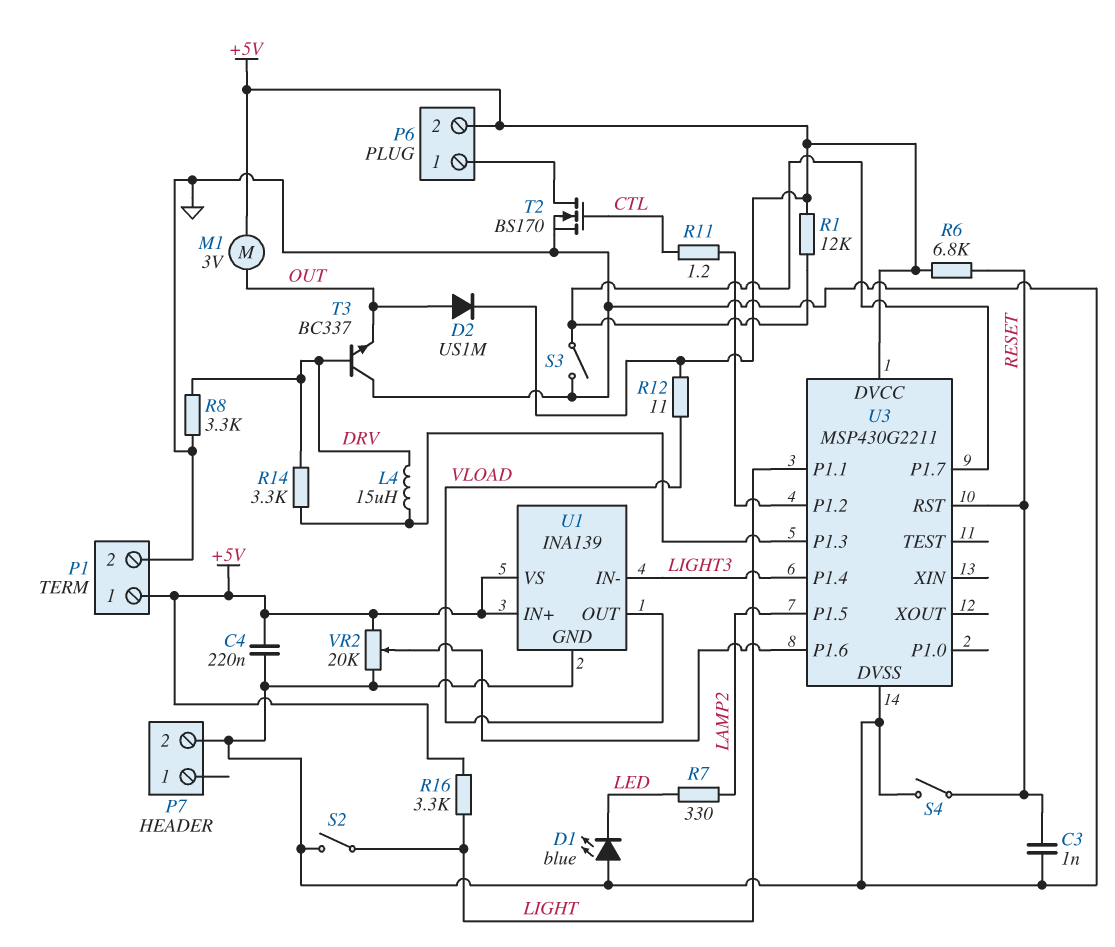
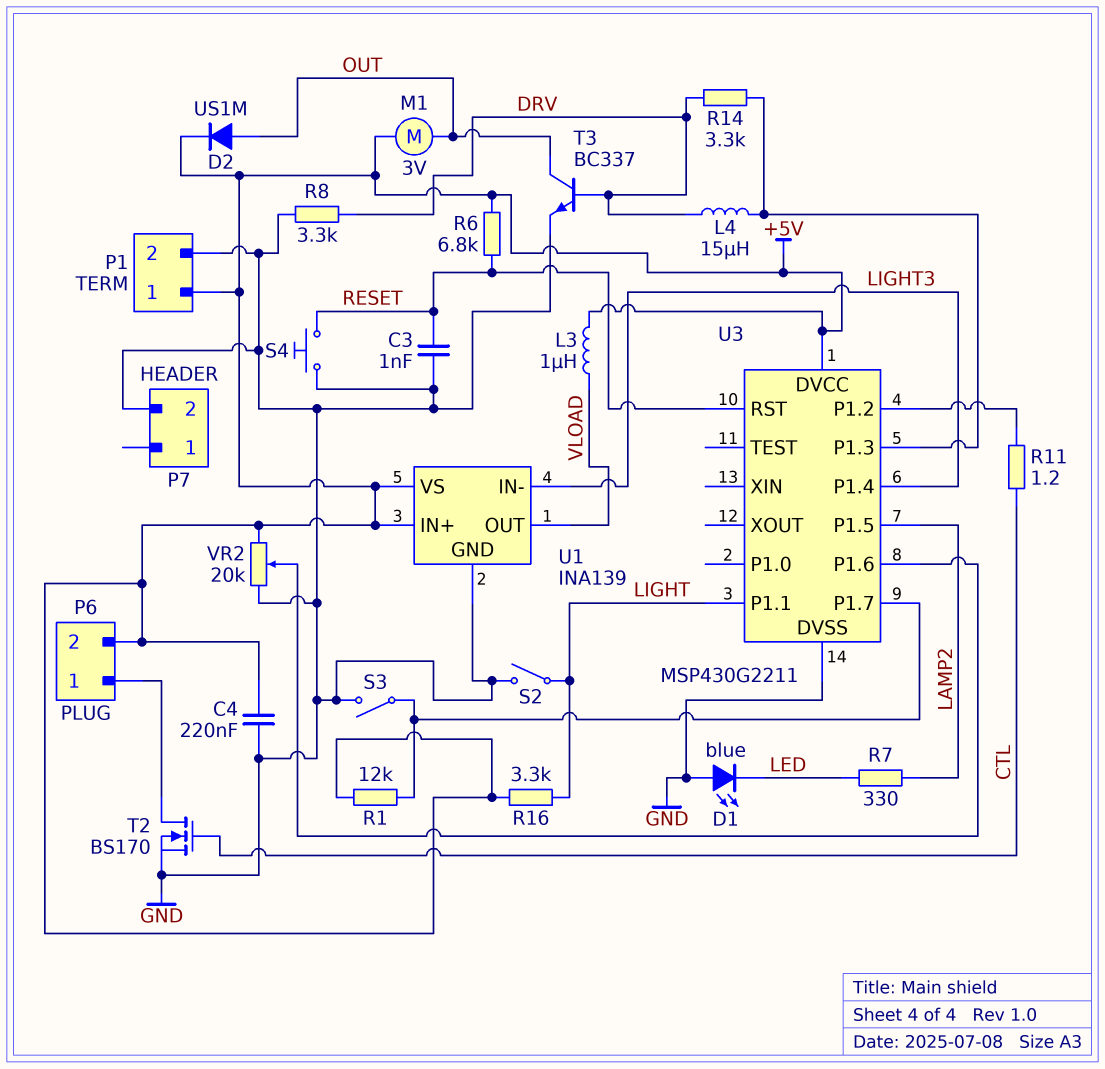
L3: none -> 1uH (+5V, VLOAD)
R12: 11 (+5V, VLOAD) -> none
S4: switch (GND, RESET) -> button (GND, RESET)
T3: NPN BC337 (B DRV, C GND, E OUT) -> NPN BC337 (B DRV, C OUT, E GND)

